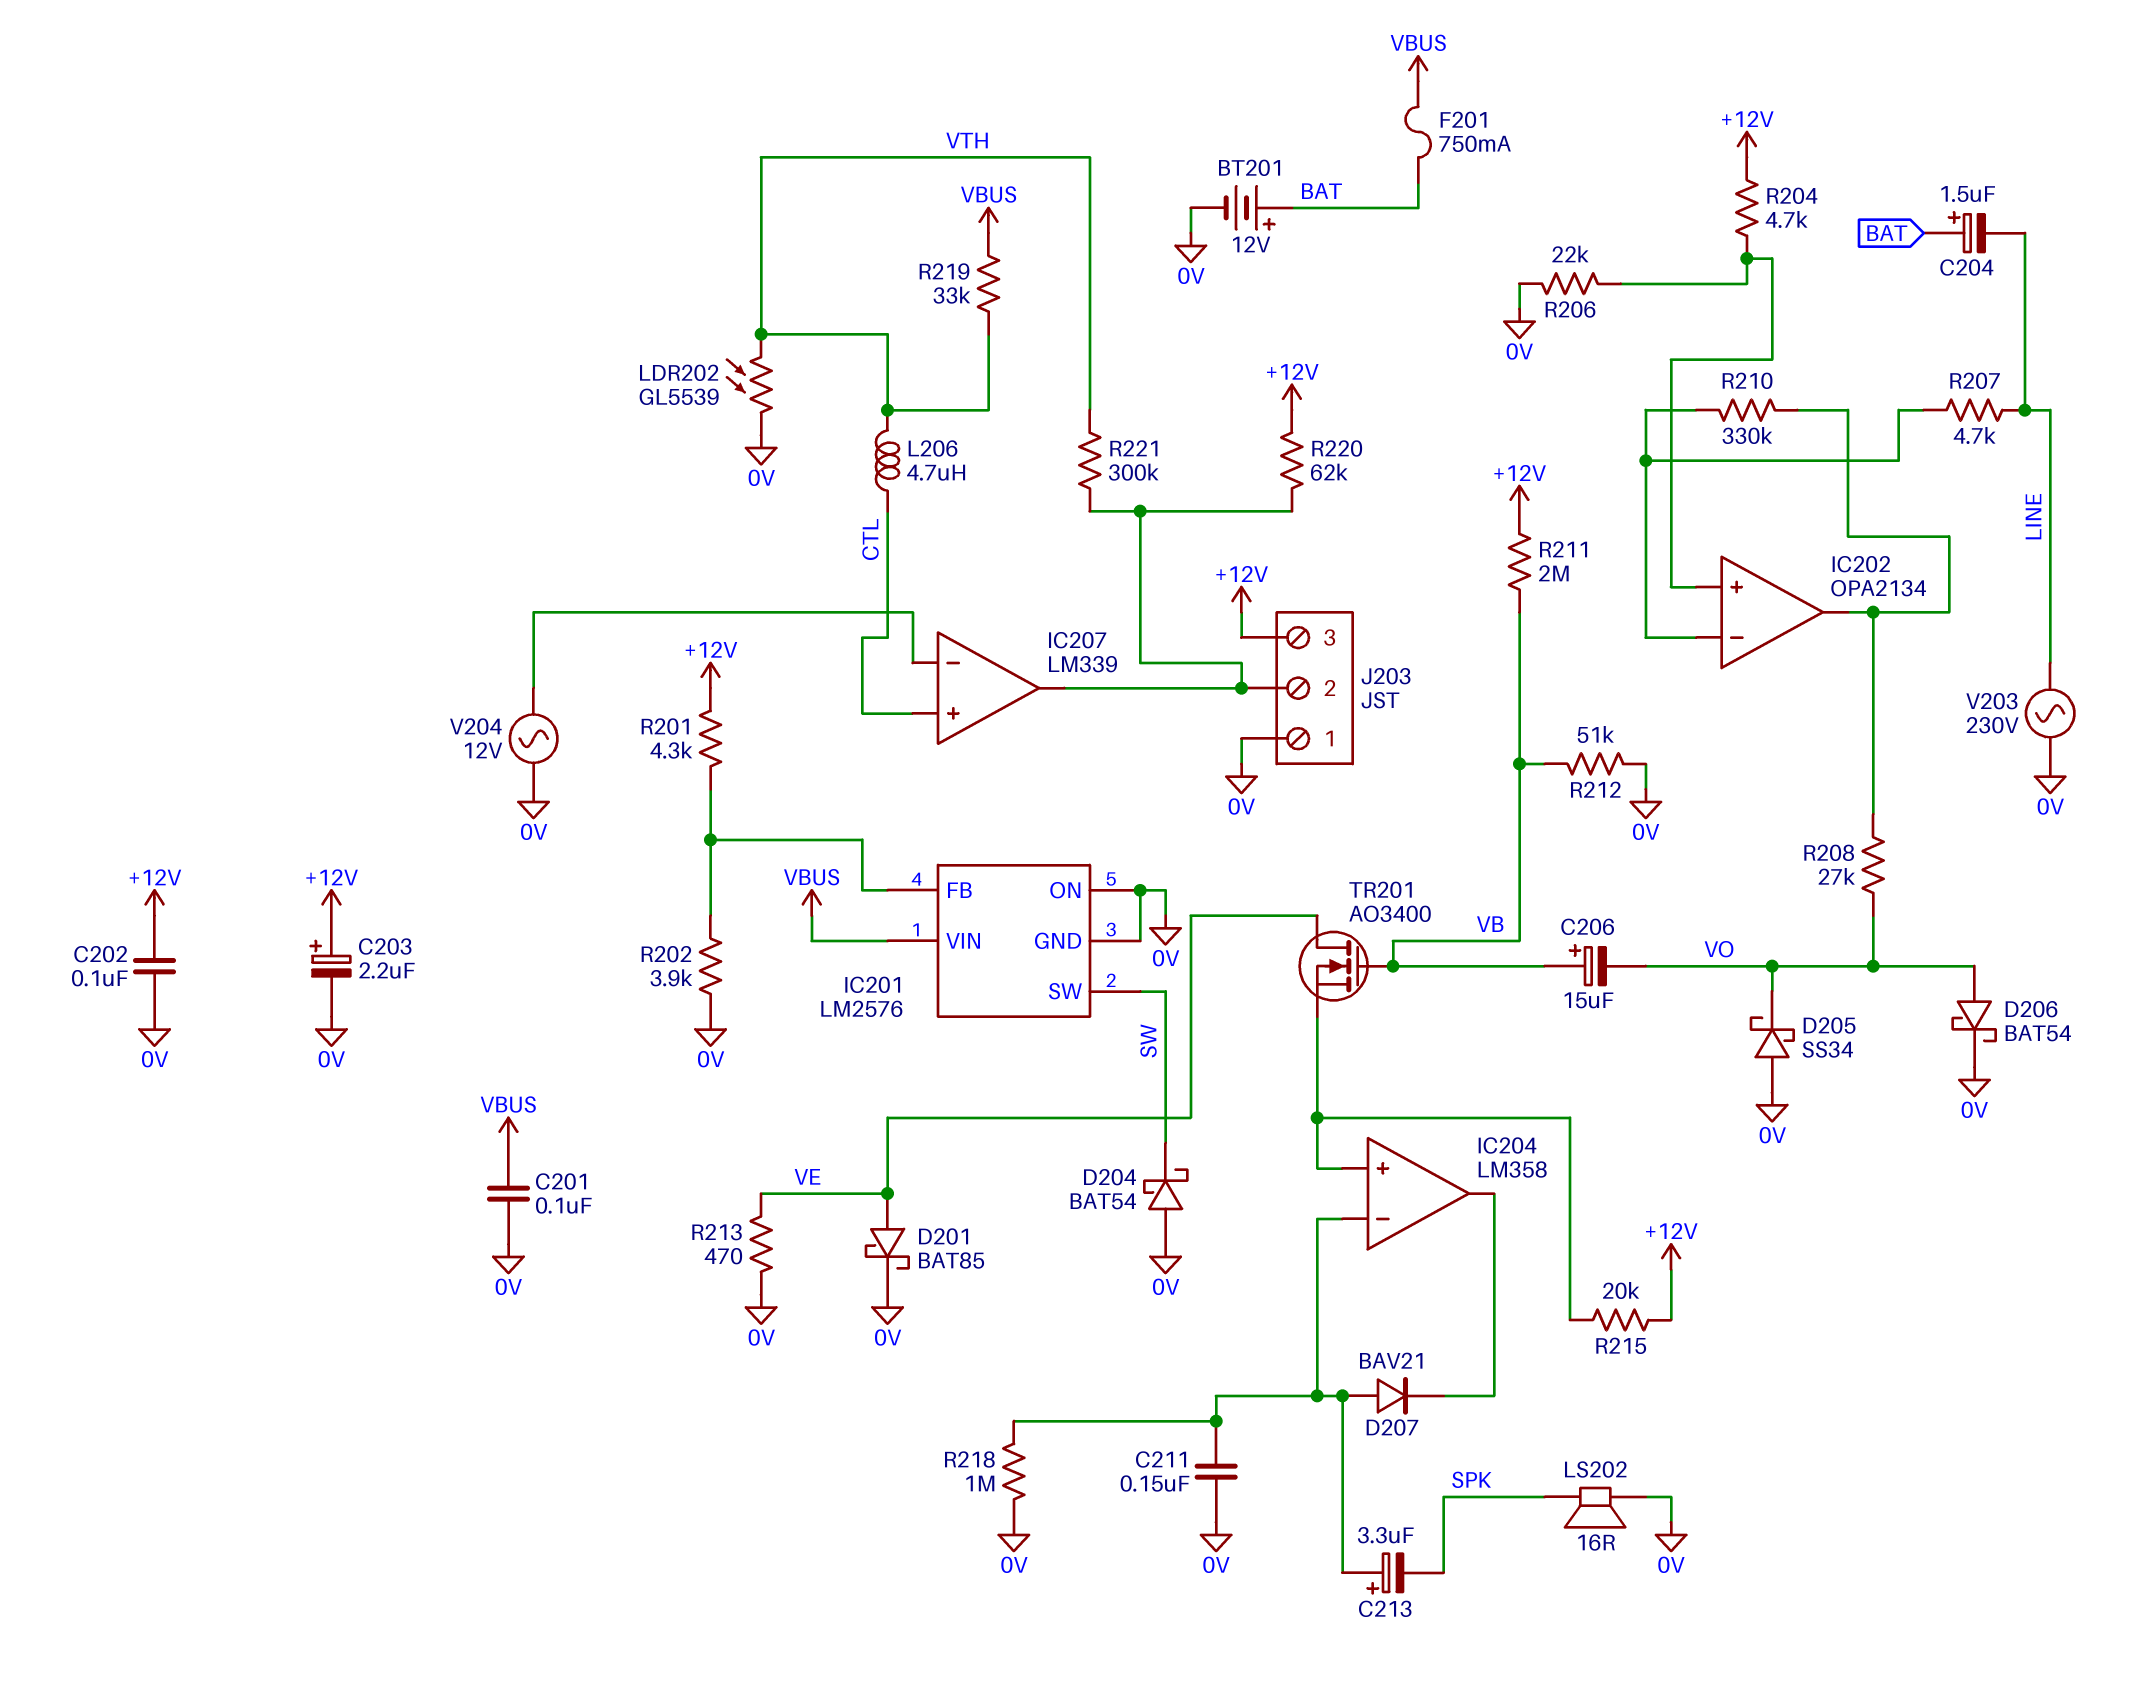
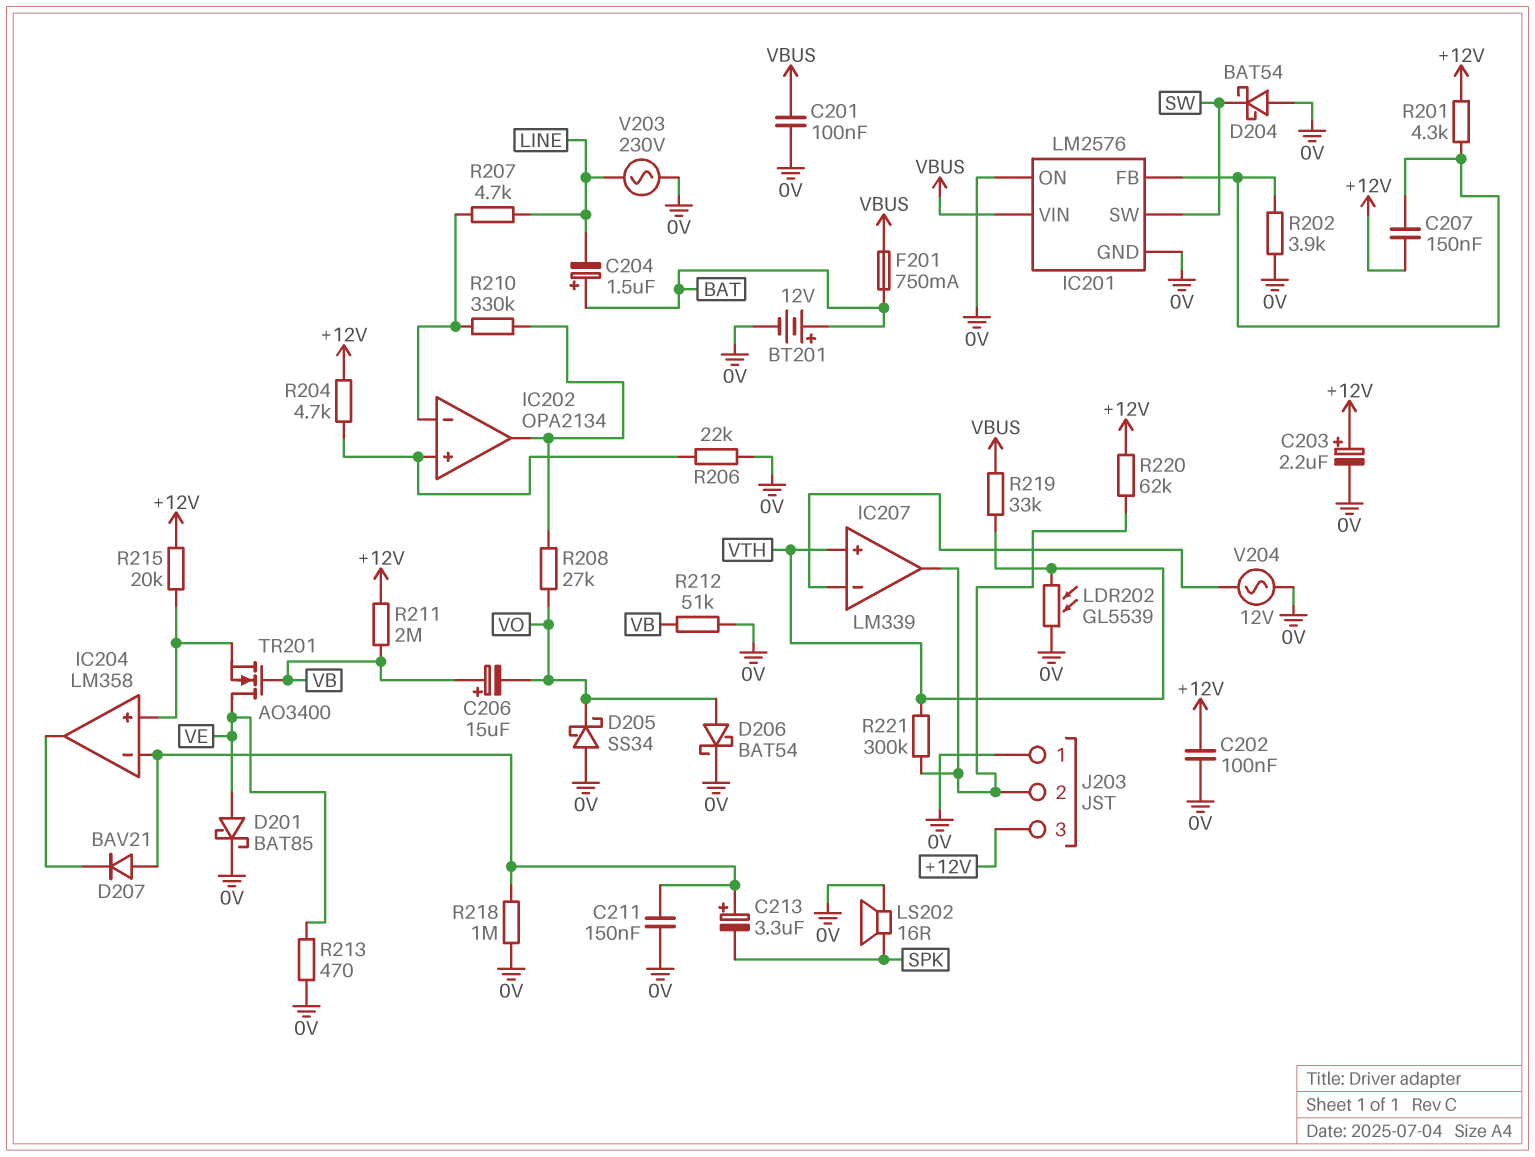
C207: none -> 150nF (+12V, IC201/FB)
IC207 pin in+: CTL -> VTH
L206: 4.7uH (CTL, VTH) -> none

